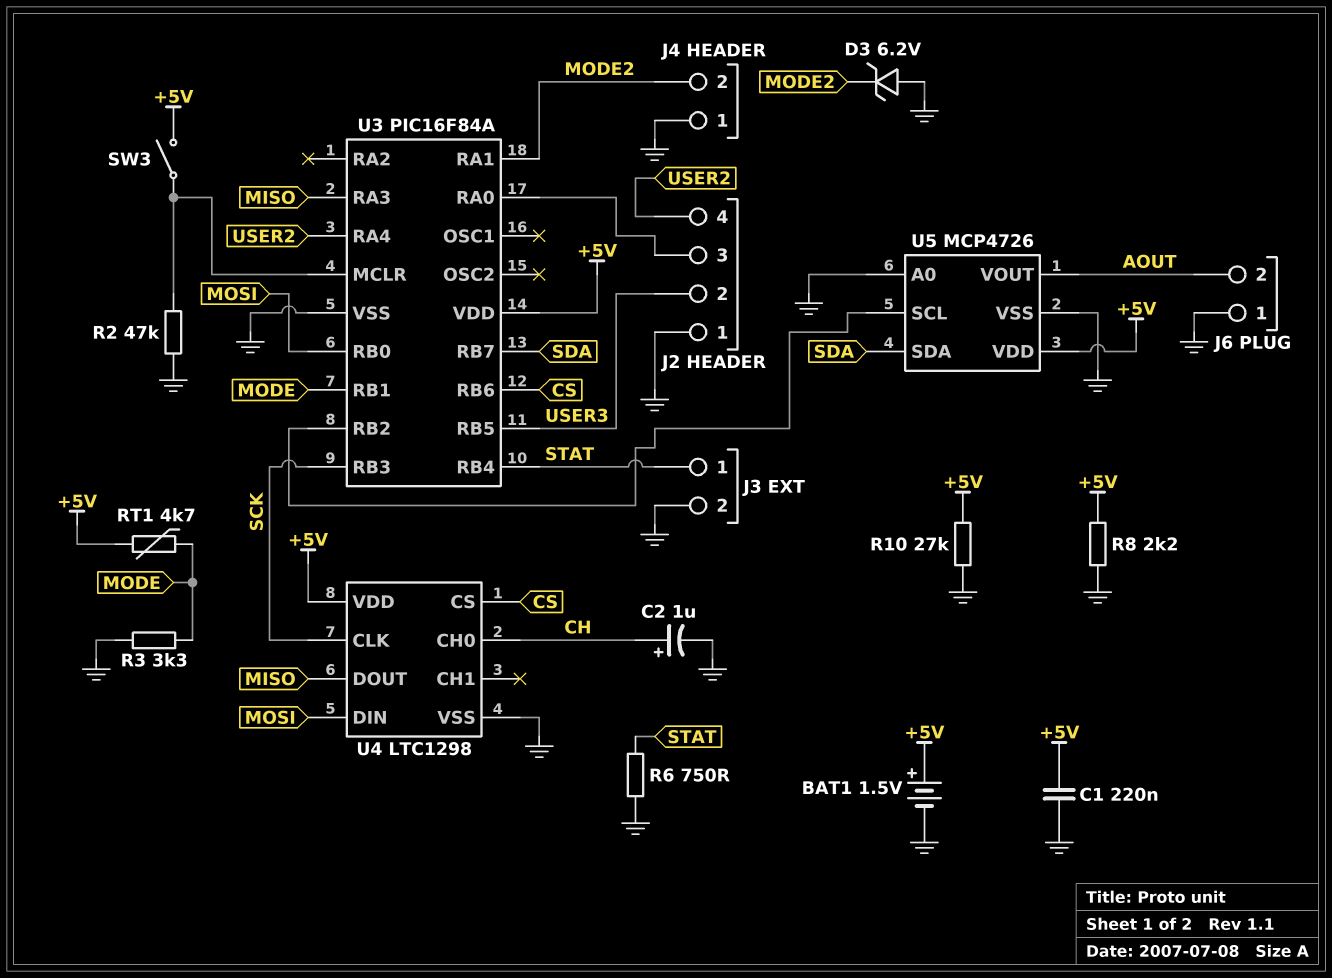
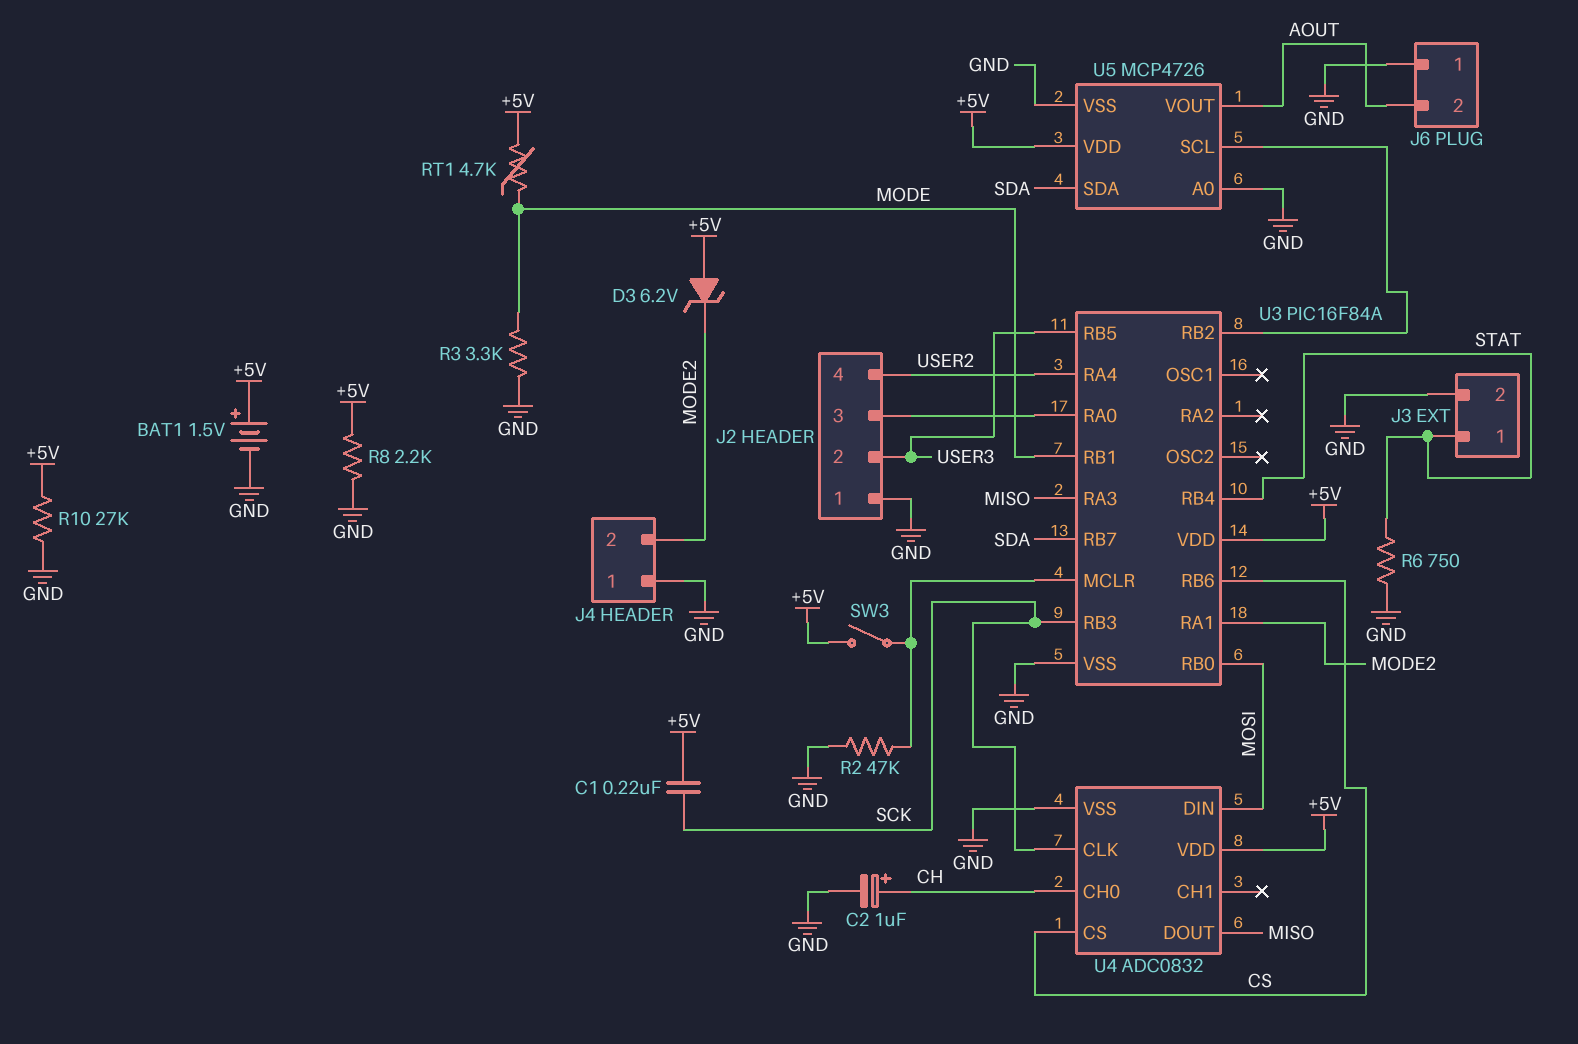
C1: 220nF (+5V, GND) -> 220nF (+5V, SCK)
D3: zener 6.2V (A GND, K MODE2) -> zener 6.2V (A +5V, K MODE2)
U4: LTC1298 -> ADC0832

